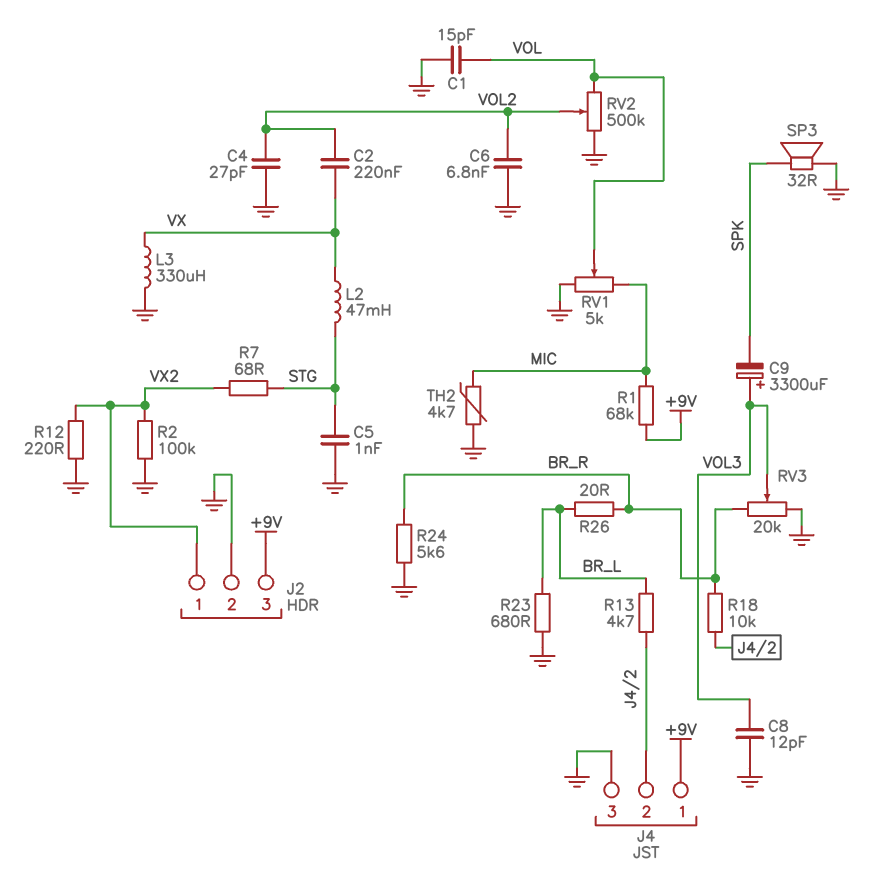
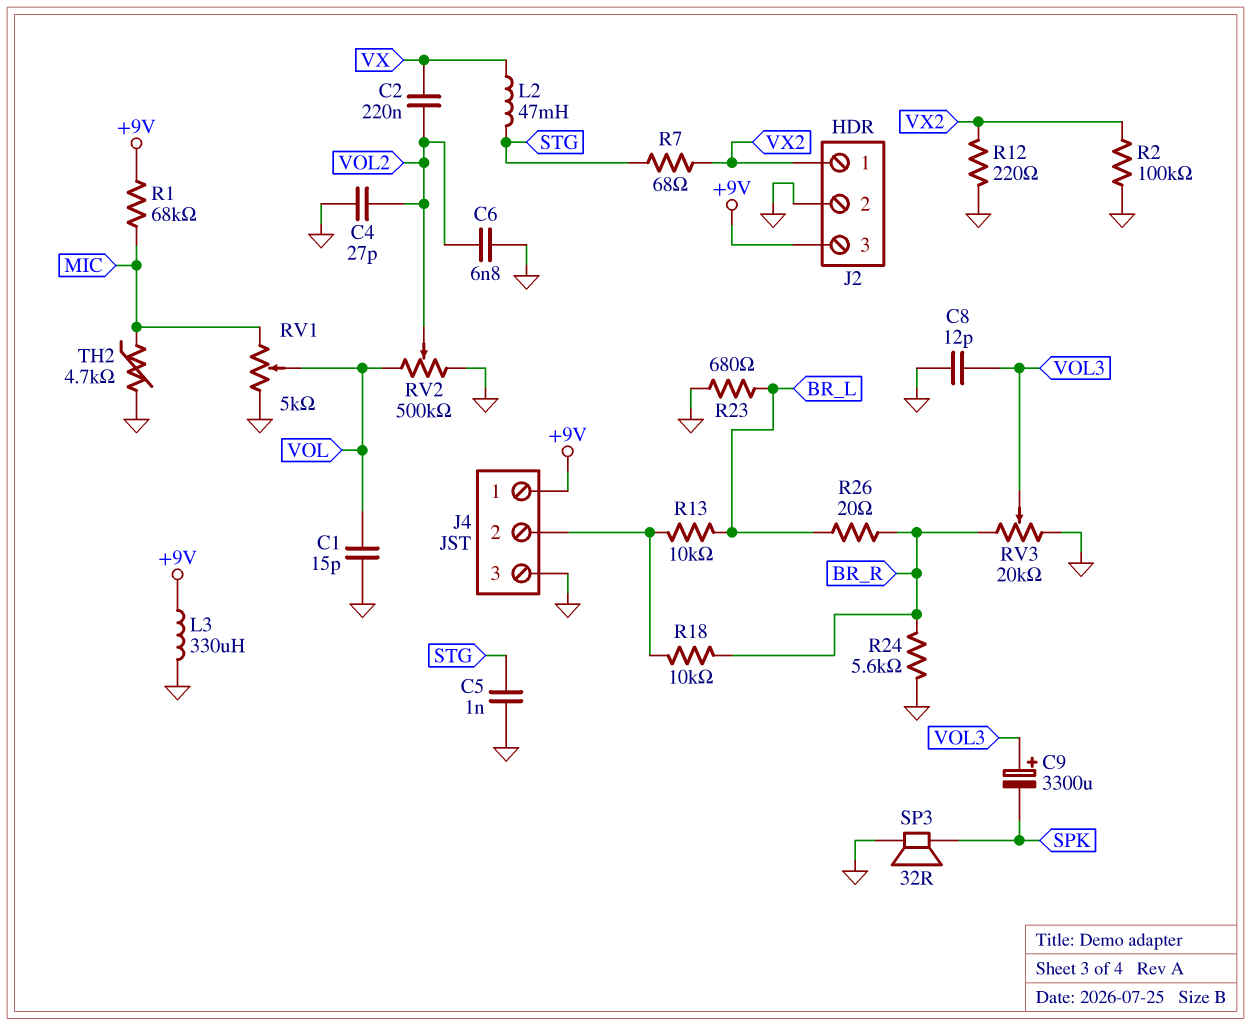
L3: 330uH (GND, VX) -> 330uH (+9V, GND)
R13: 4.7k (BR_L, J4/2) -> 10k (BR_L, J4/2)

